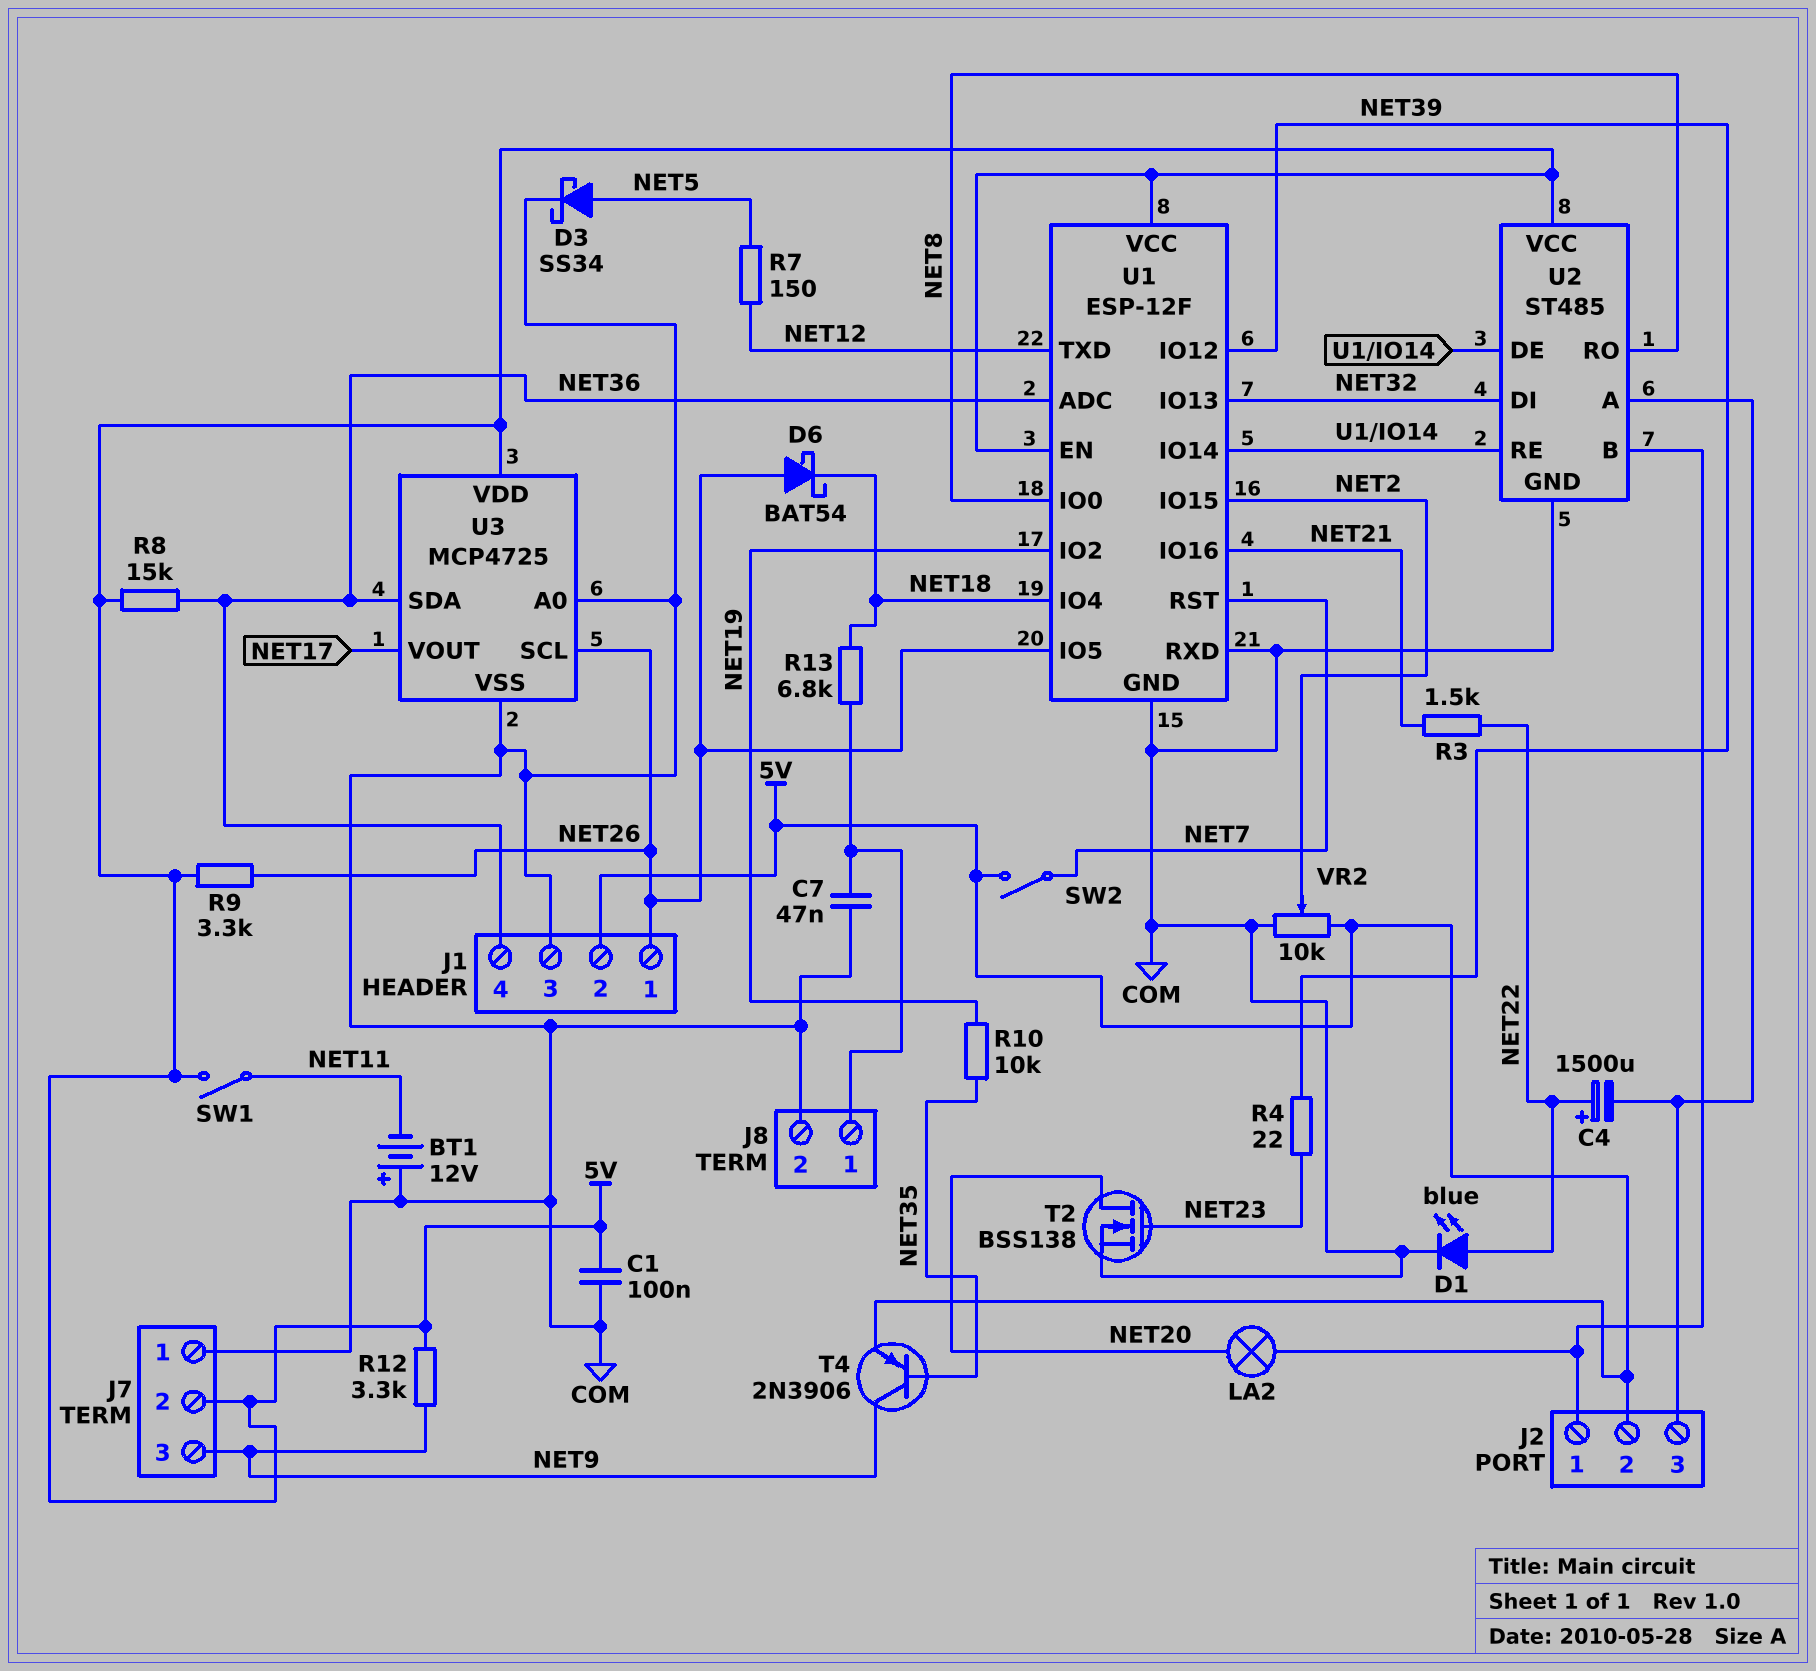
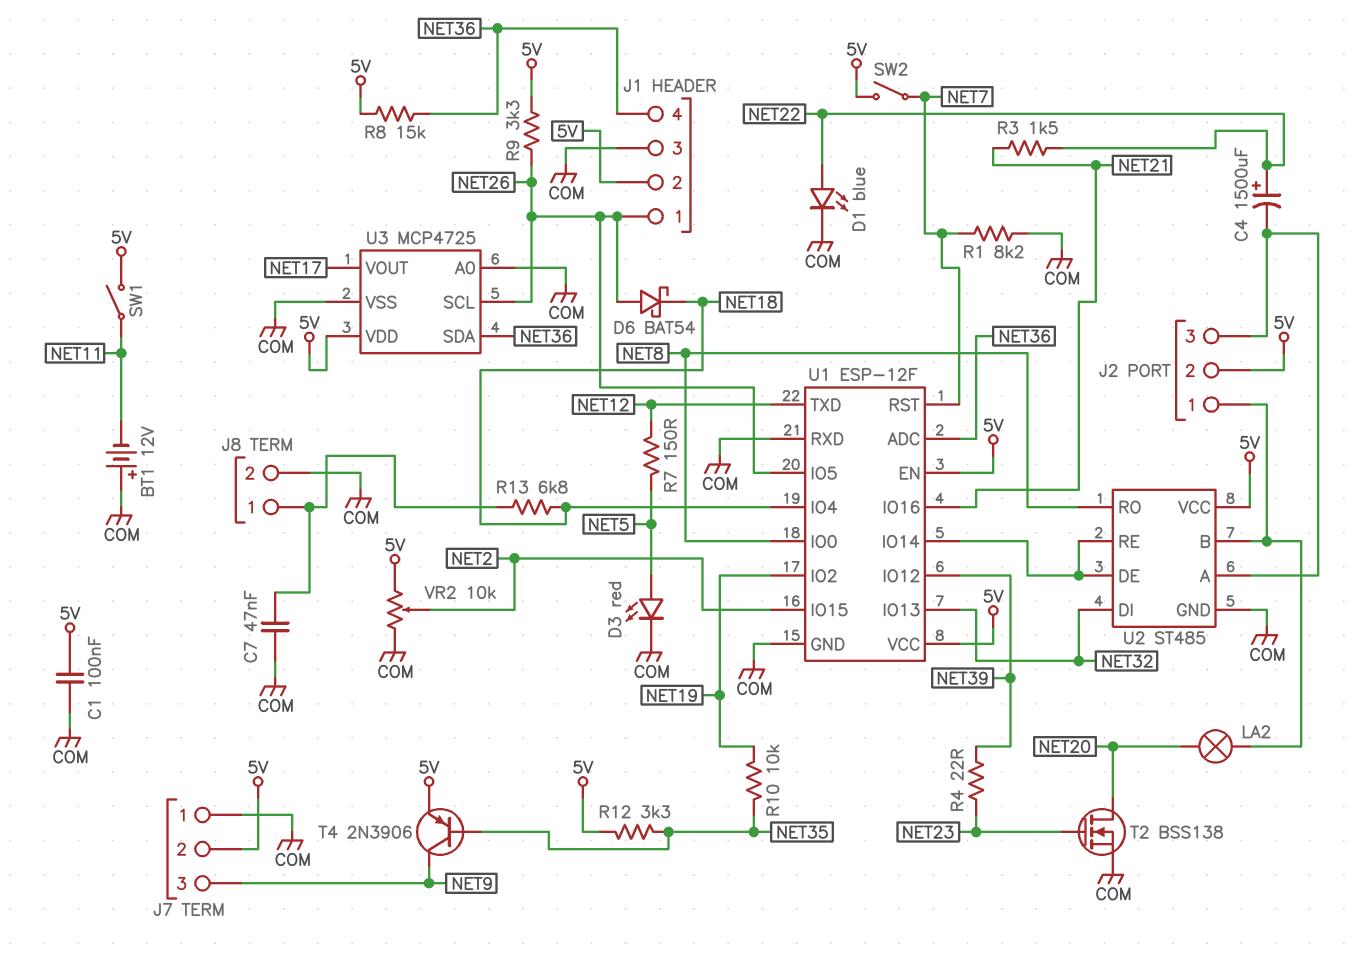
D3: schottky SS34 (A NET5, K COM) -> LED red (A NET5, K COM)
R1: none -> 8.2k (COM, NET7)
R12: 3.3k (5V, NET9) -> 3.3k (5V, NET35)

